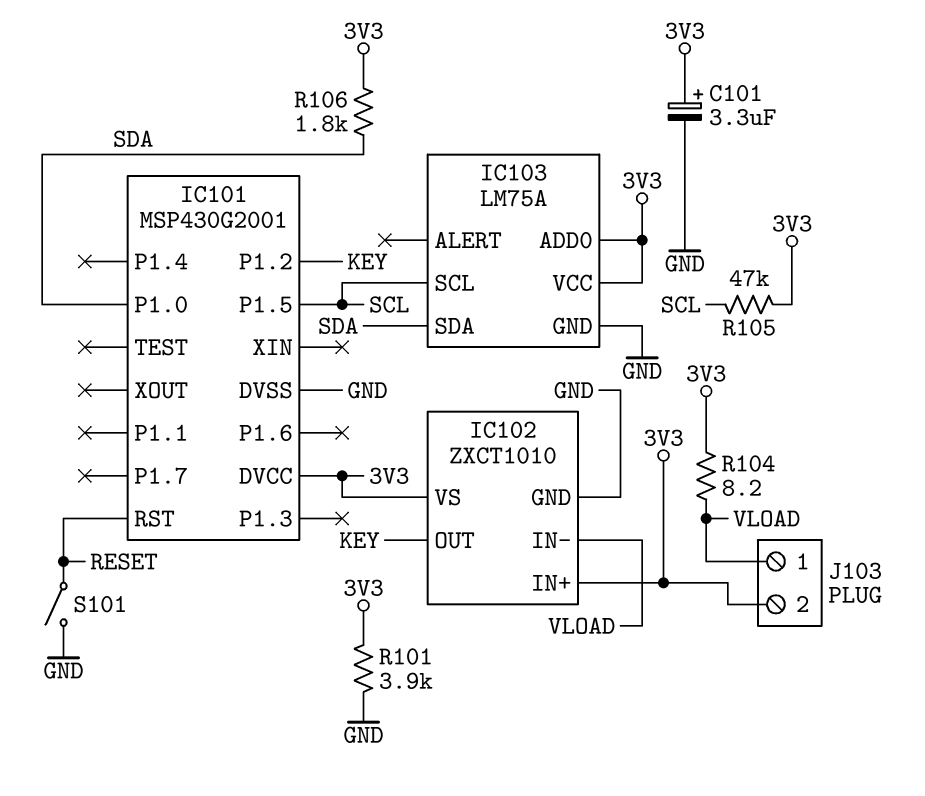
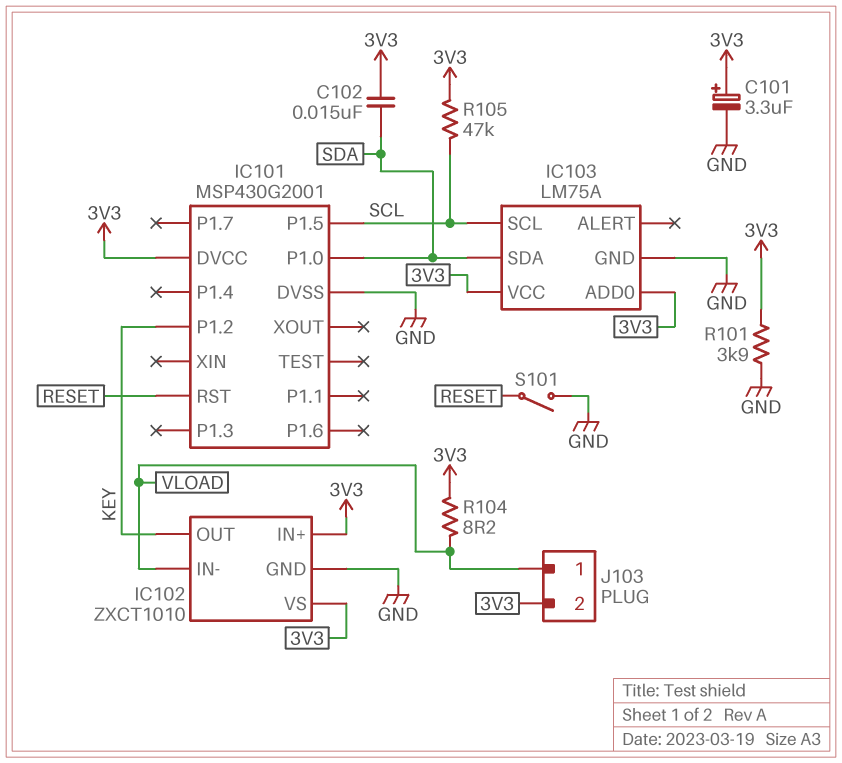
C102: none -> 15nF (3V3, SDA)
R106: 1.8k (3V3, SDA) -> none

